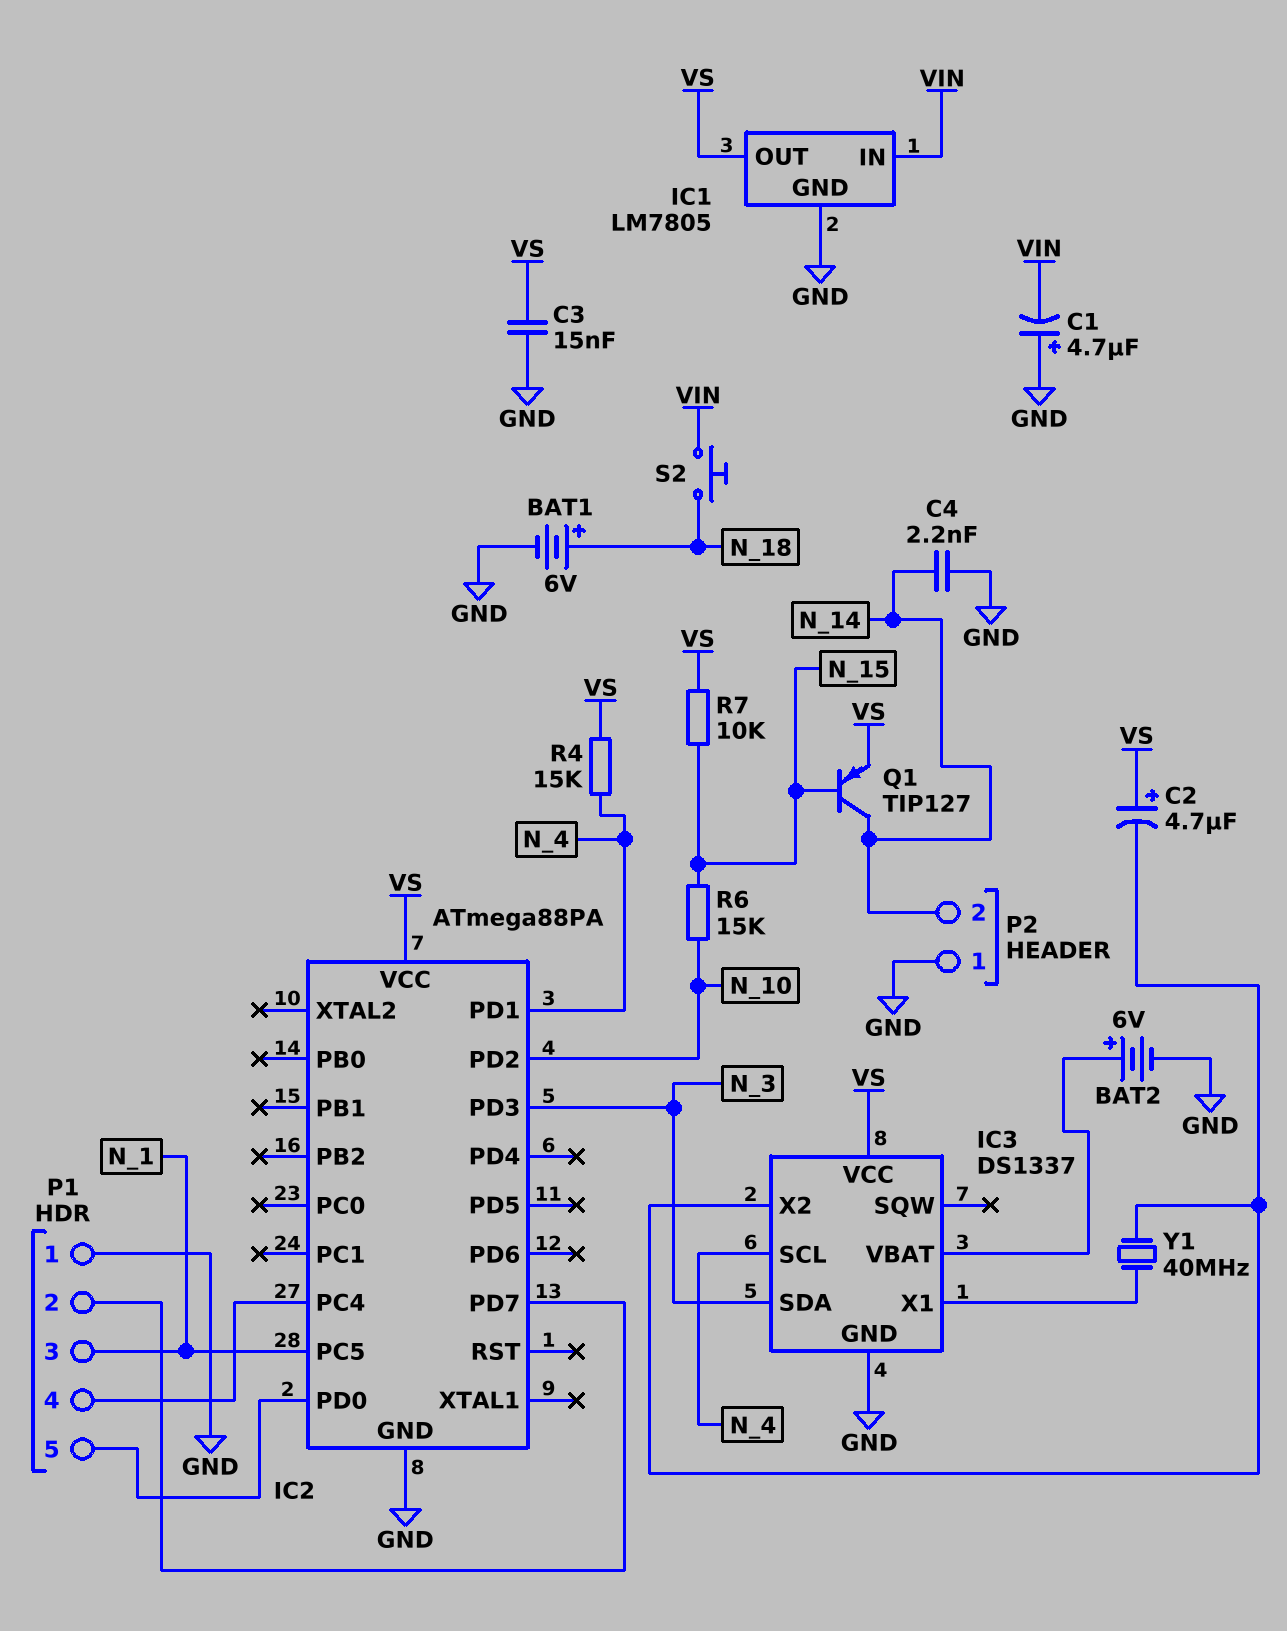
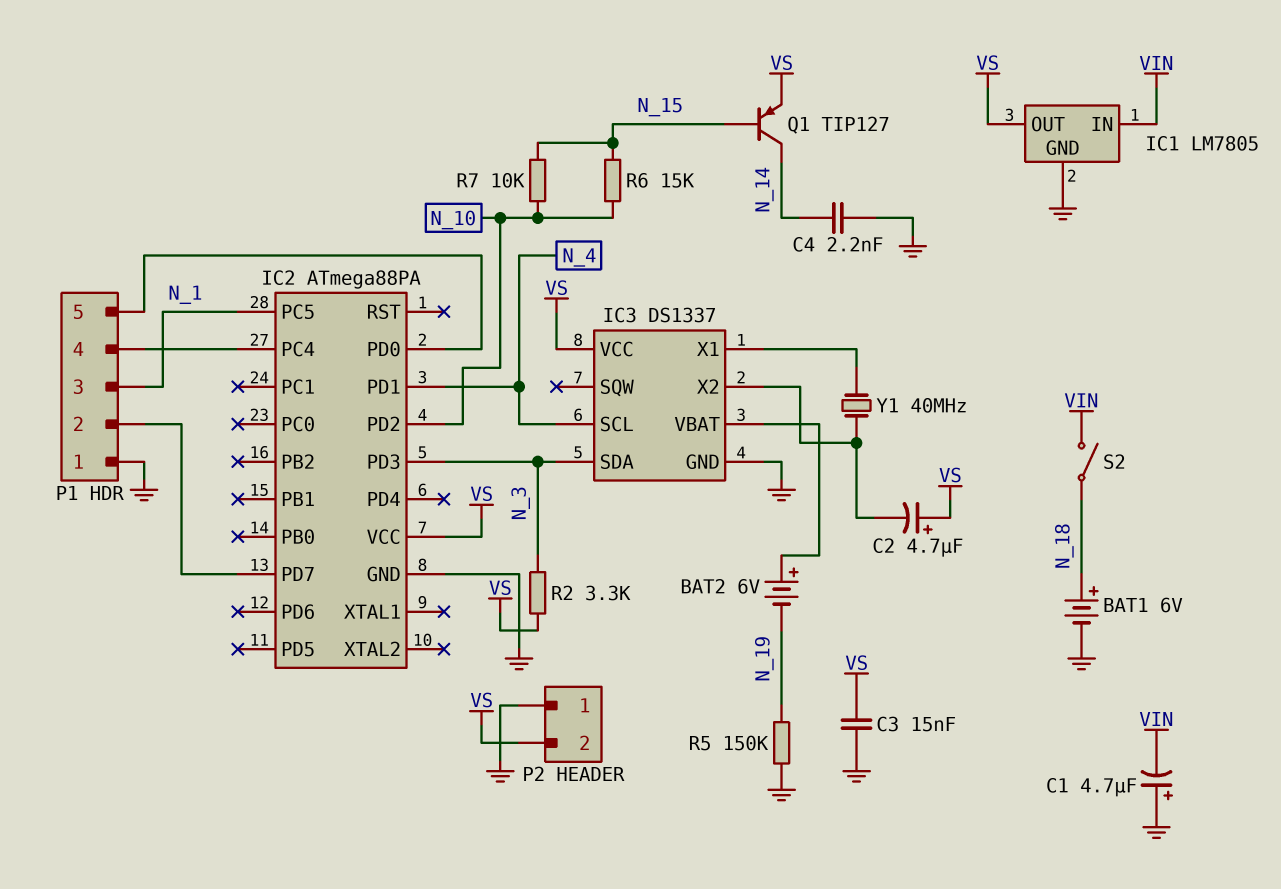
BAT2: 6V (plus IC3/VBAT, minus GND) -> 6V (plus IC3/VBAT, minus N_19)
P2 pin 2: N_14 -> VS
R2: none -> 3.3k (N_3, VS)
R4: 15k (N_4, VS) -> none
R5: none -> 150k (GND, N_19)
R7: 10k (N_15, VS) -> 10k (N_10, N_15)
S2: button (N_18, VIN) -> switch (N_18, VIN)

